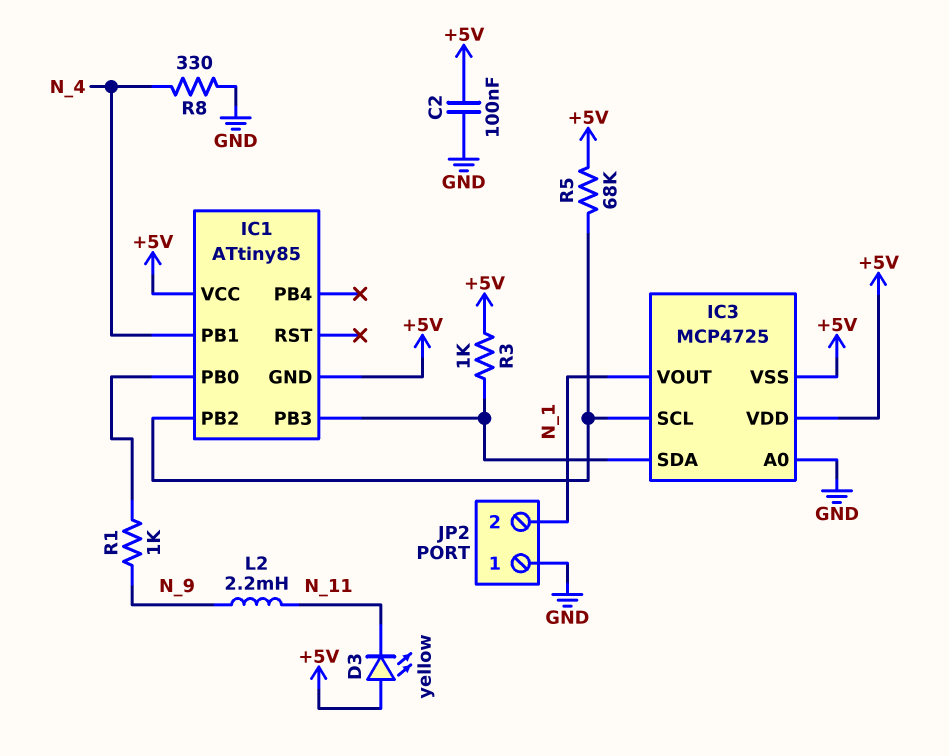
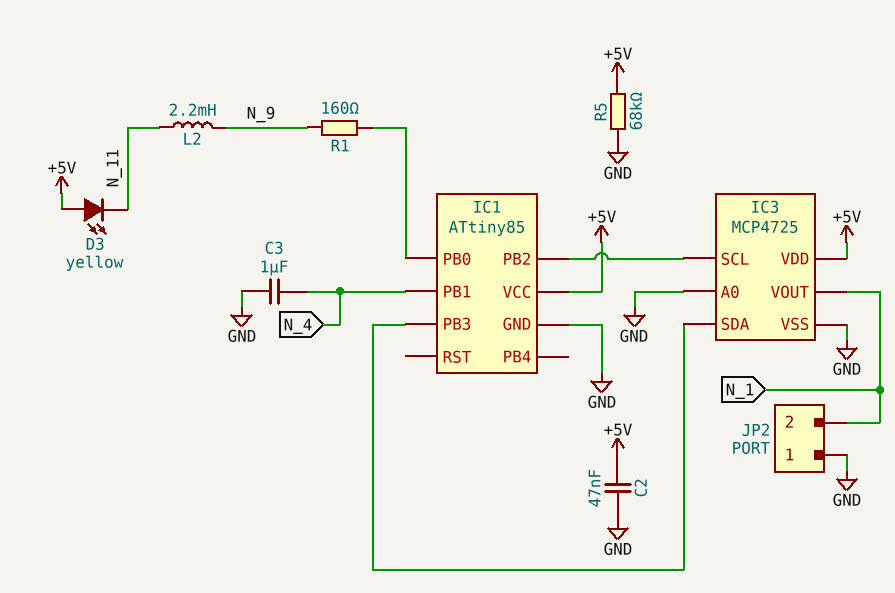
C2: 100nF (+5V, GND) -> 47nF (+5V, GND)
C3: none -> 1uF (GND, N_4)
IC1 pin GND: +5V -> GND
IC3 pin VSS: +5V -> GND
R1: 1k (IC1/PB0, N_9) -> 160 (IC1/PB0, N_9)
R3: 1k (+5V, IC1/PB3) -> none
R5: 68k (+5V, IC1/PB2) -> 68k (+5V, GND)
R8: 330 (GND, N_4) -> none

